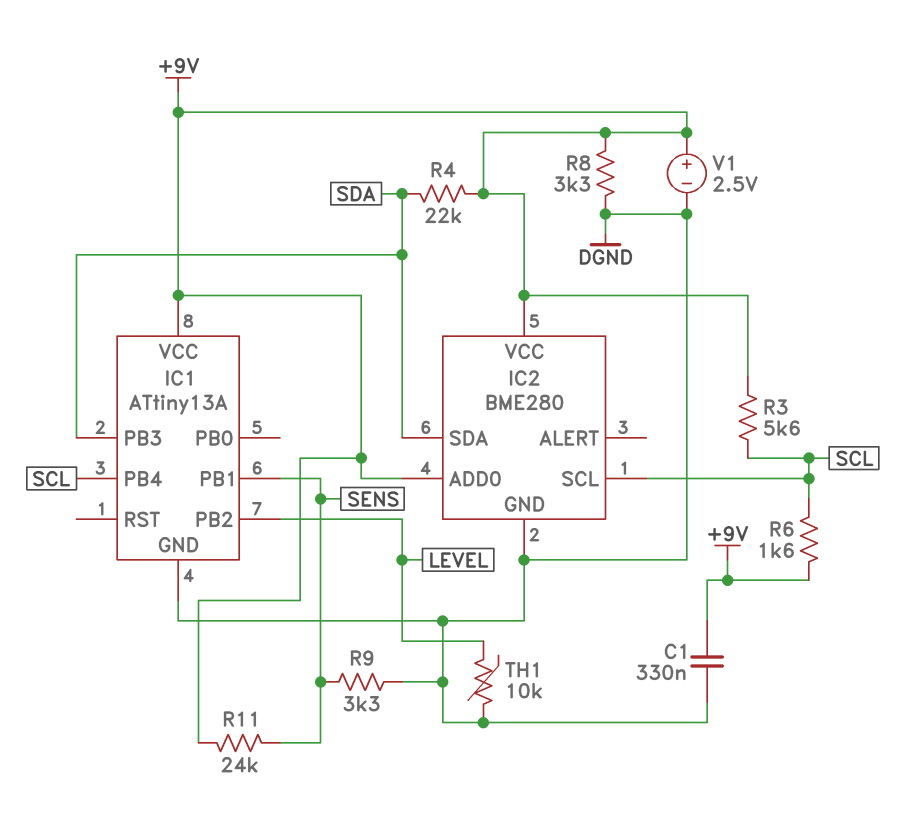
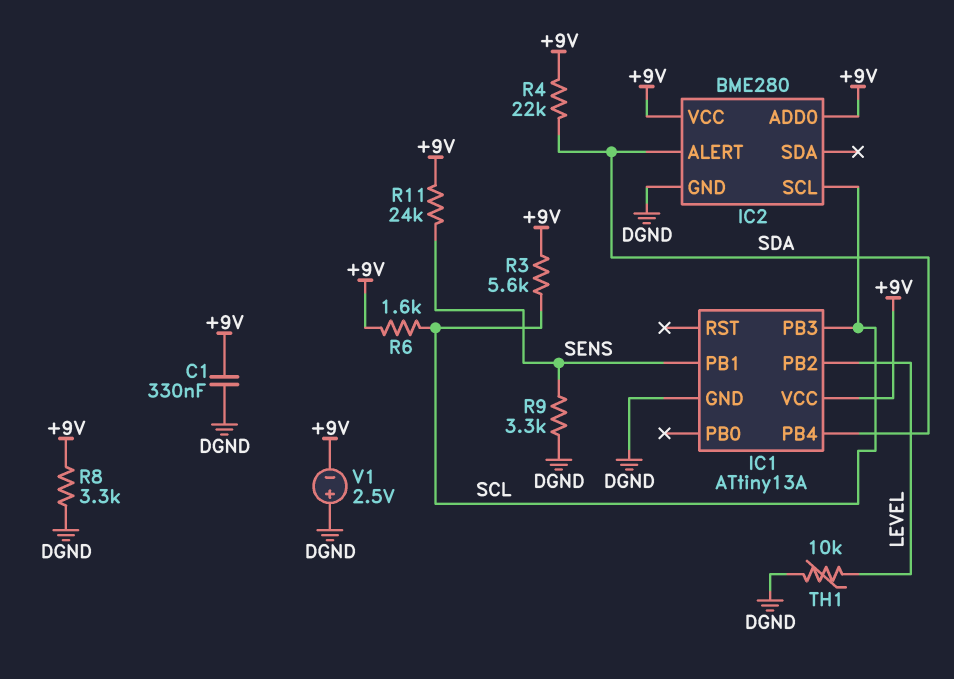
IC1 pin PB3: SDA -> SCL
IC1 pin PB4: SCL -> SDA
IC2 pin ALERT: none -> SDA
IC2 pin SDA: SDA -> none
V1: 2.5V (plus +9V, minus DGND) -> 2.5V (plus DGND, minus +9V)

